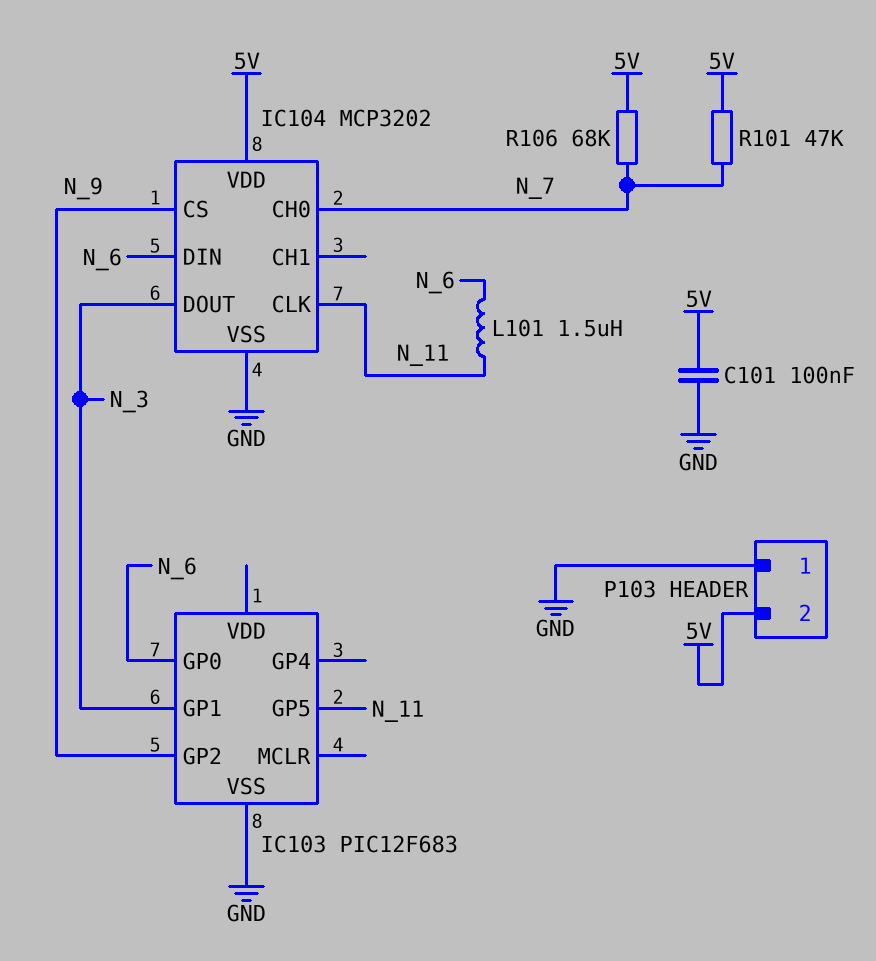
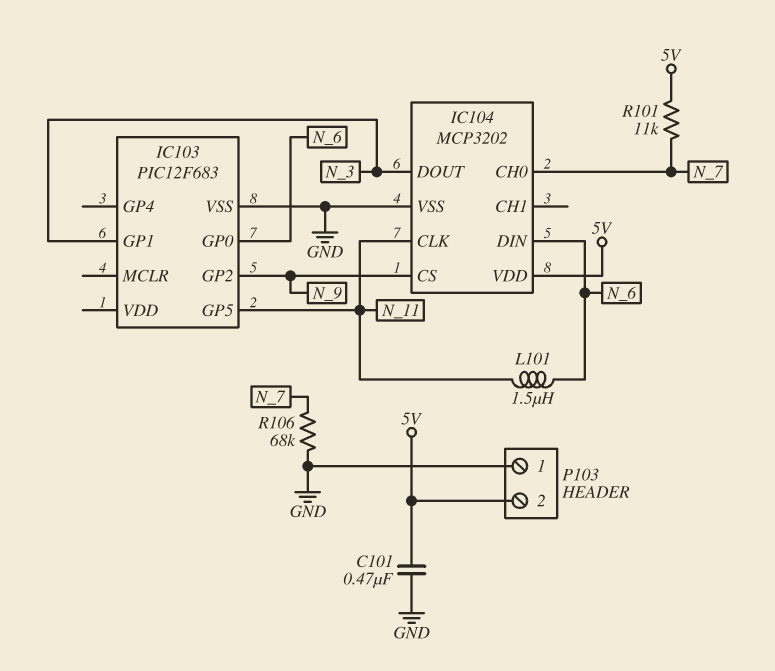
C101: 100nF (5V, GND) -> 470nF (5V, GND)
R101: 47k (5V, N_7) -> 11k (5V, N_7)
R106: 68k (5V, N_7) -> 68k (GND, N_7)

